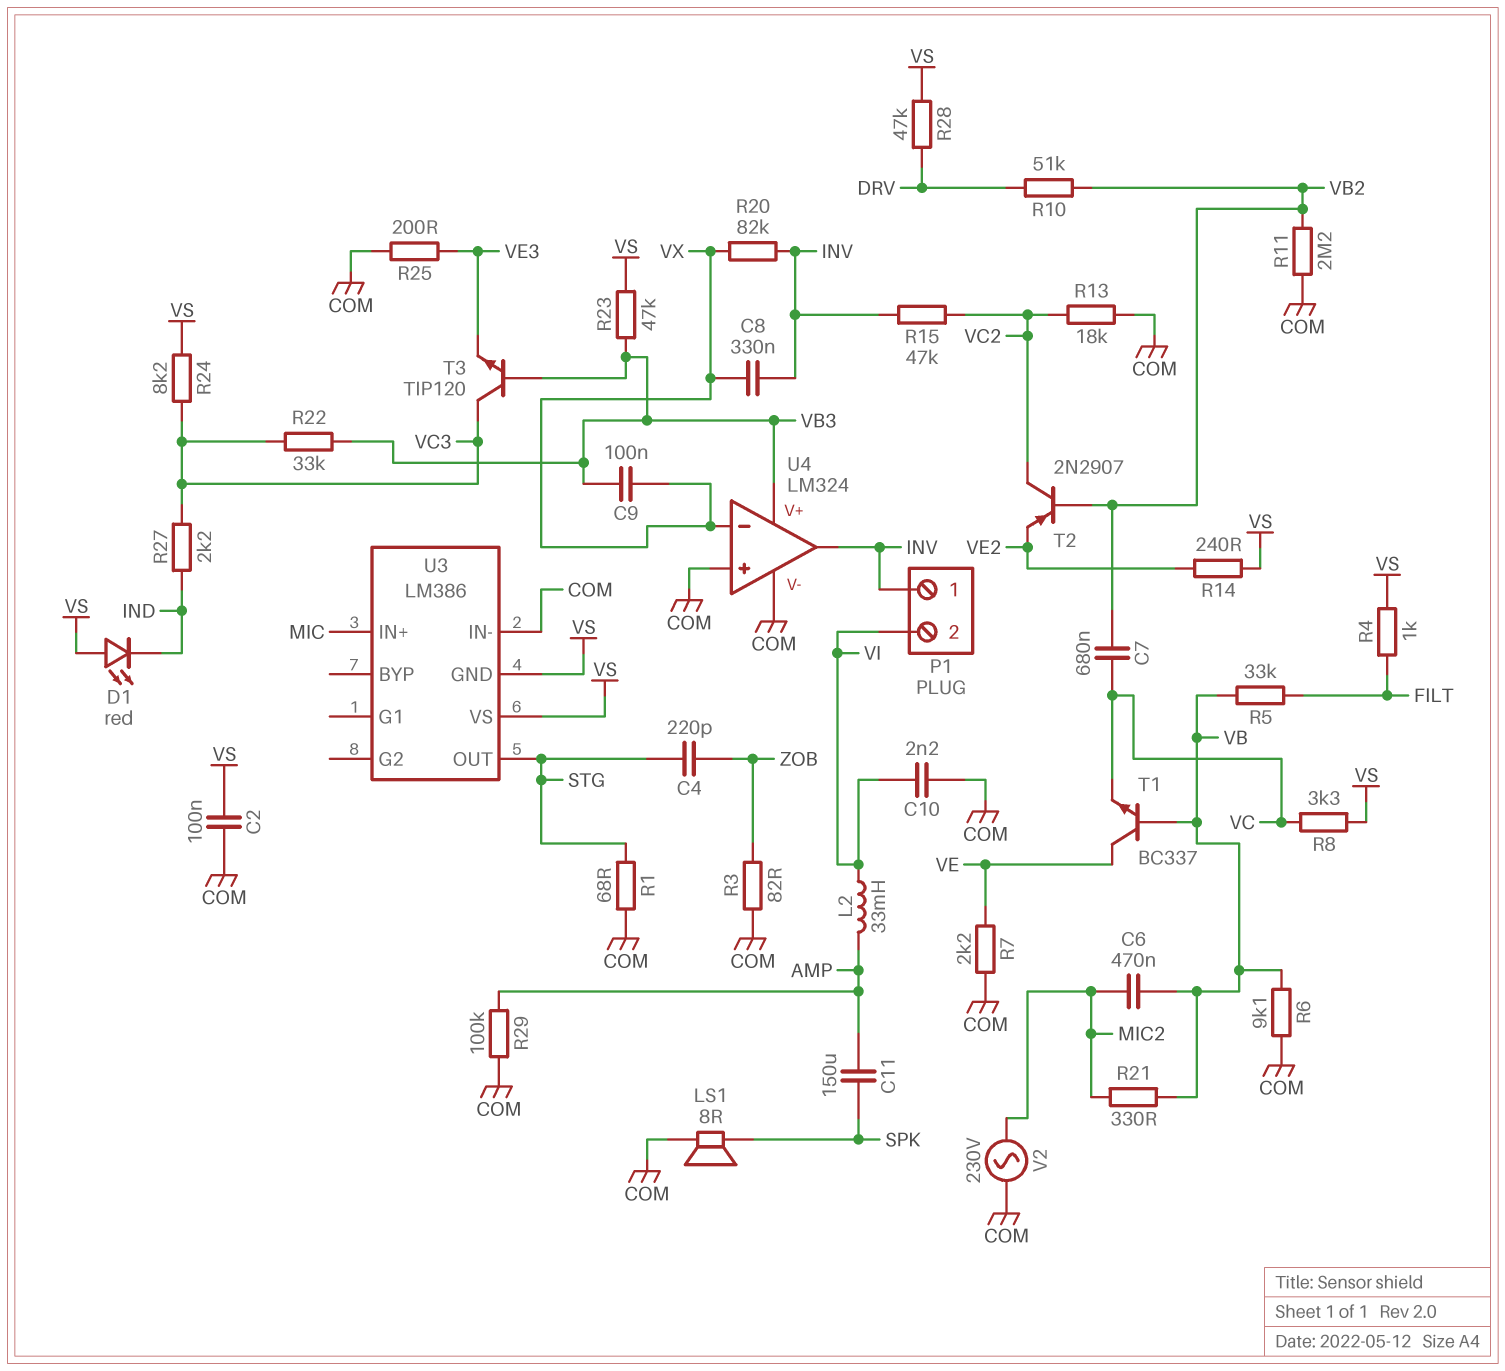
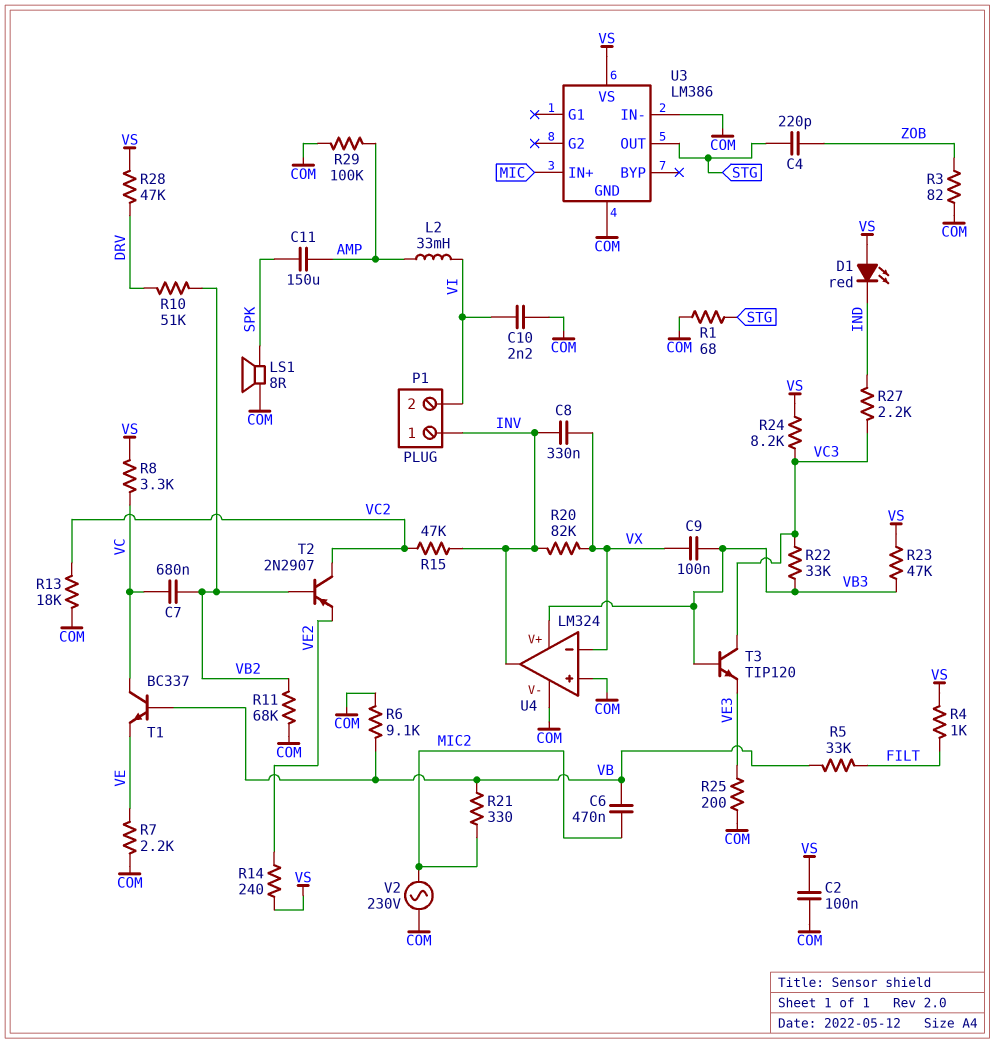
R11: 2.2M (COM, VB2) -> 68k (COM, VB2)
T1: NPN BC337 (B VB, C VE, E VC) -> NPN BC337 (B VB, C VC, E VE)
U3 pin GND: VS -> COM

